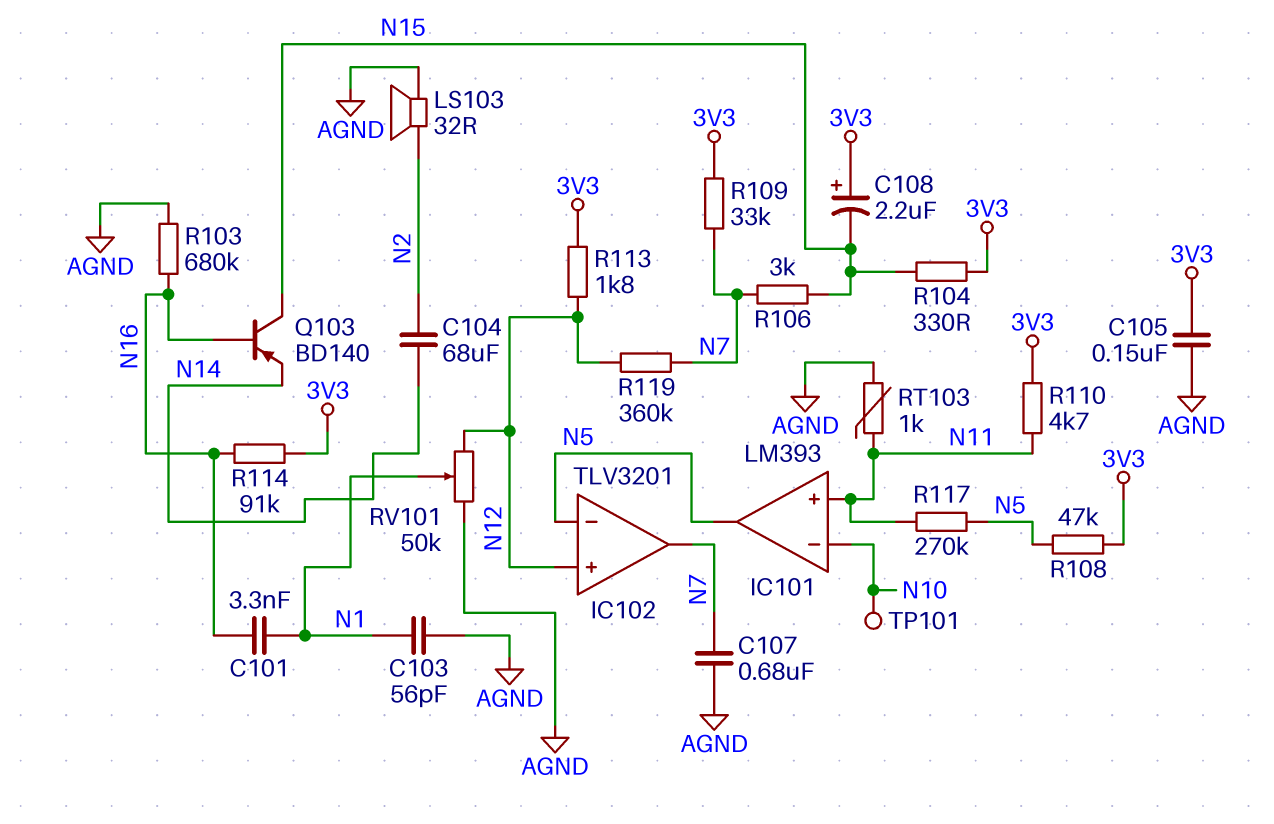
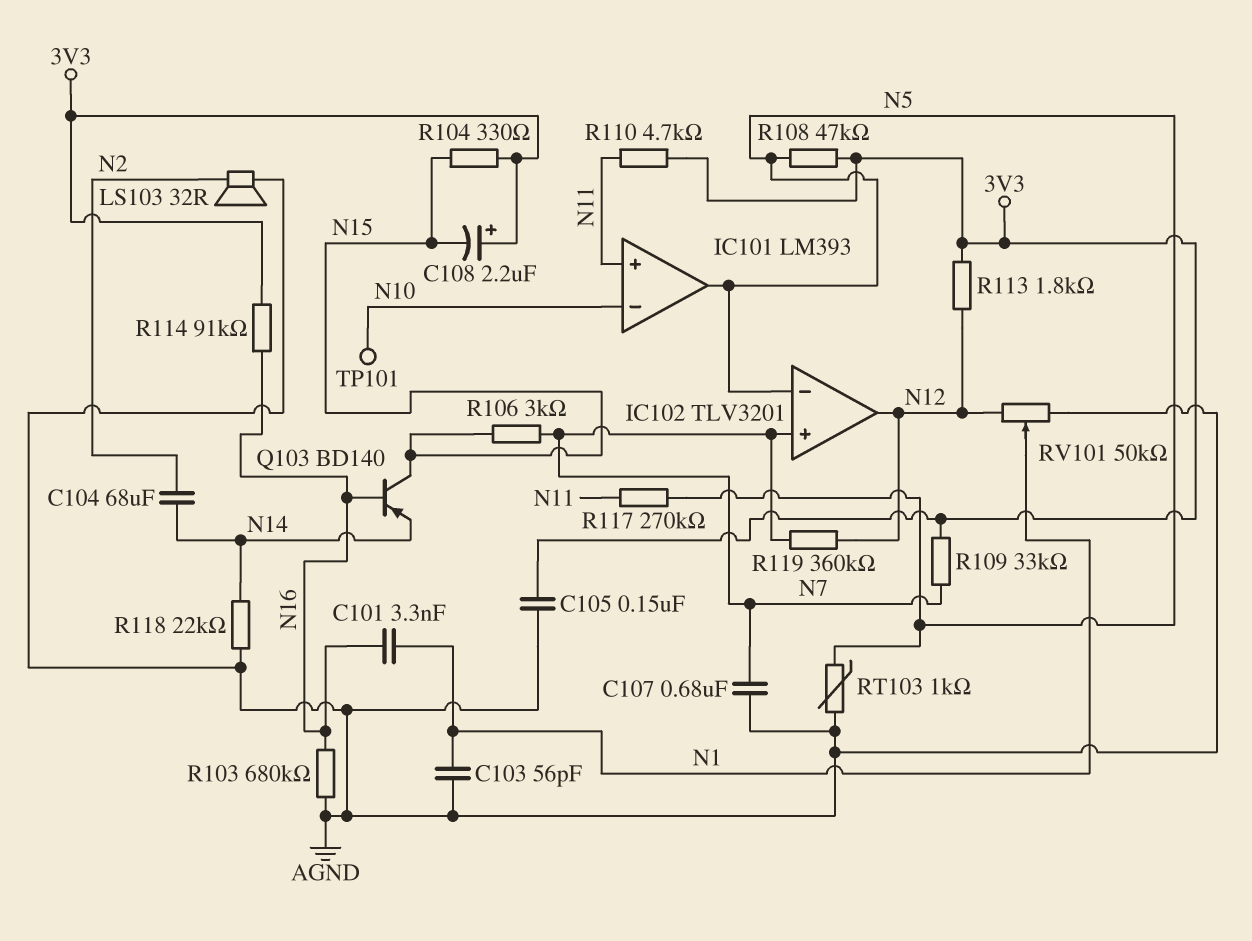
IC102 pin in+: N12 -> N7
IC102 pin out: N7 -> N12
R118: none -> 22k (AGND, N14)
RT103: 1k (AGND, N11) -> 1k (AGND, N5)

